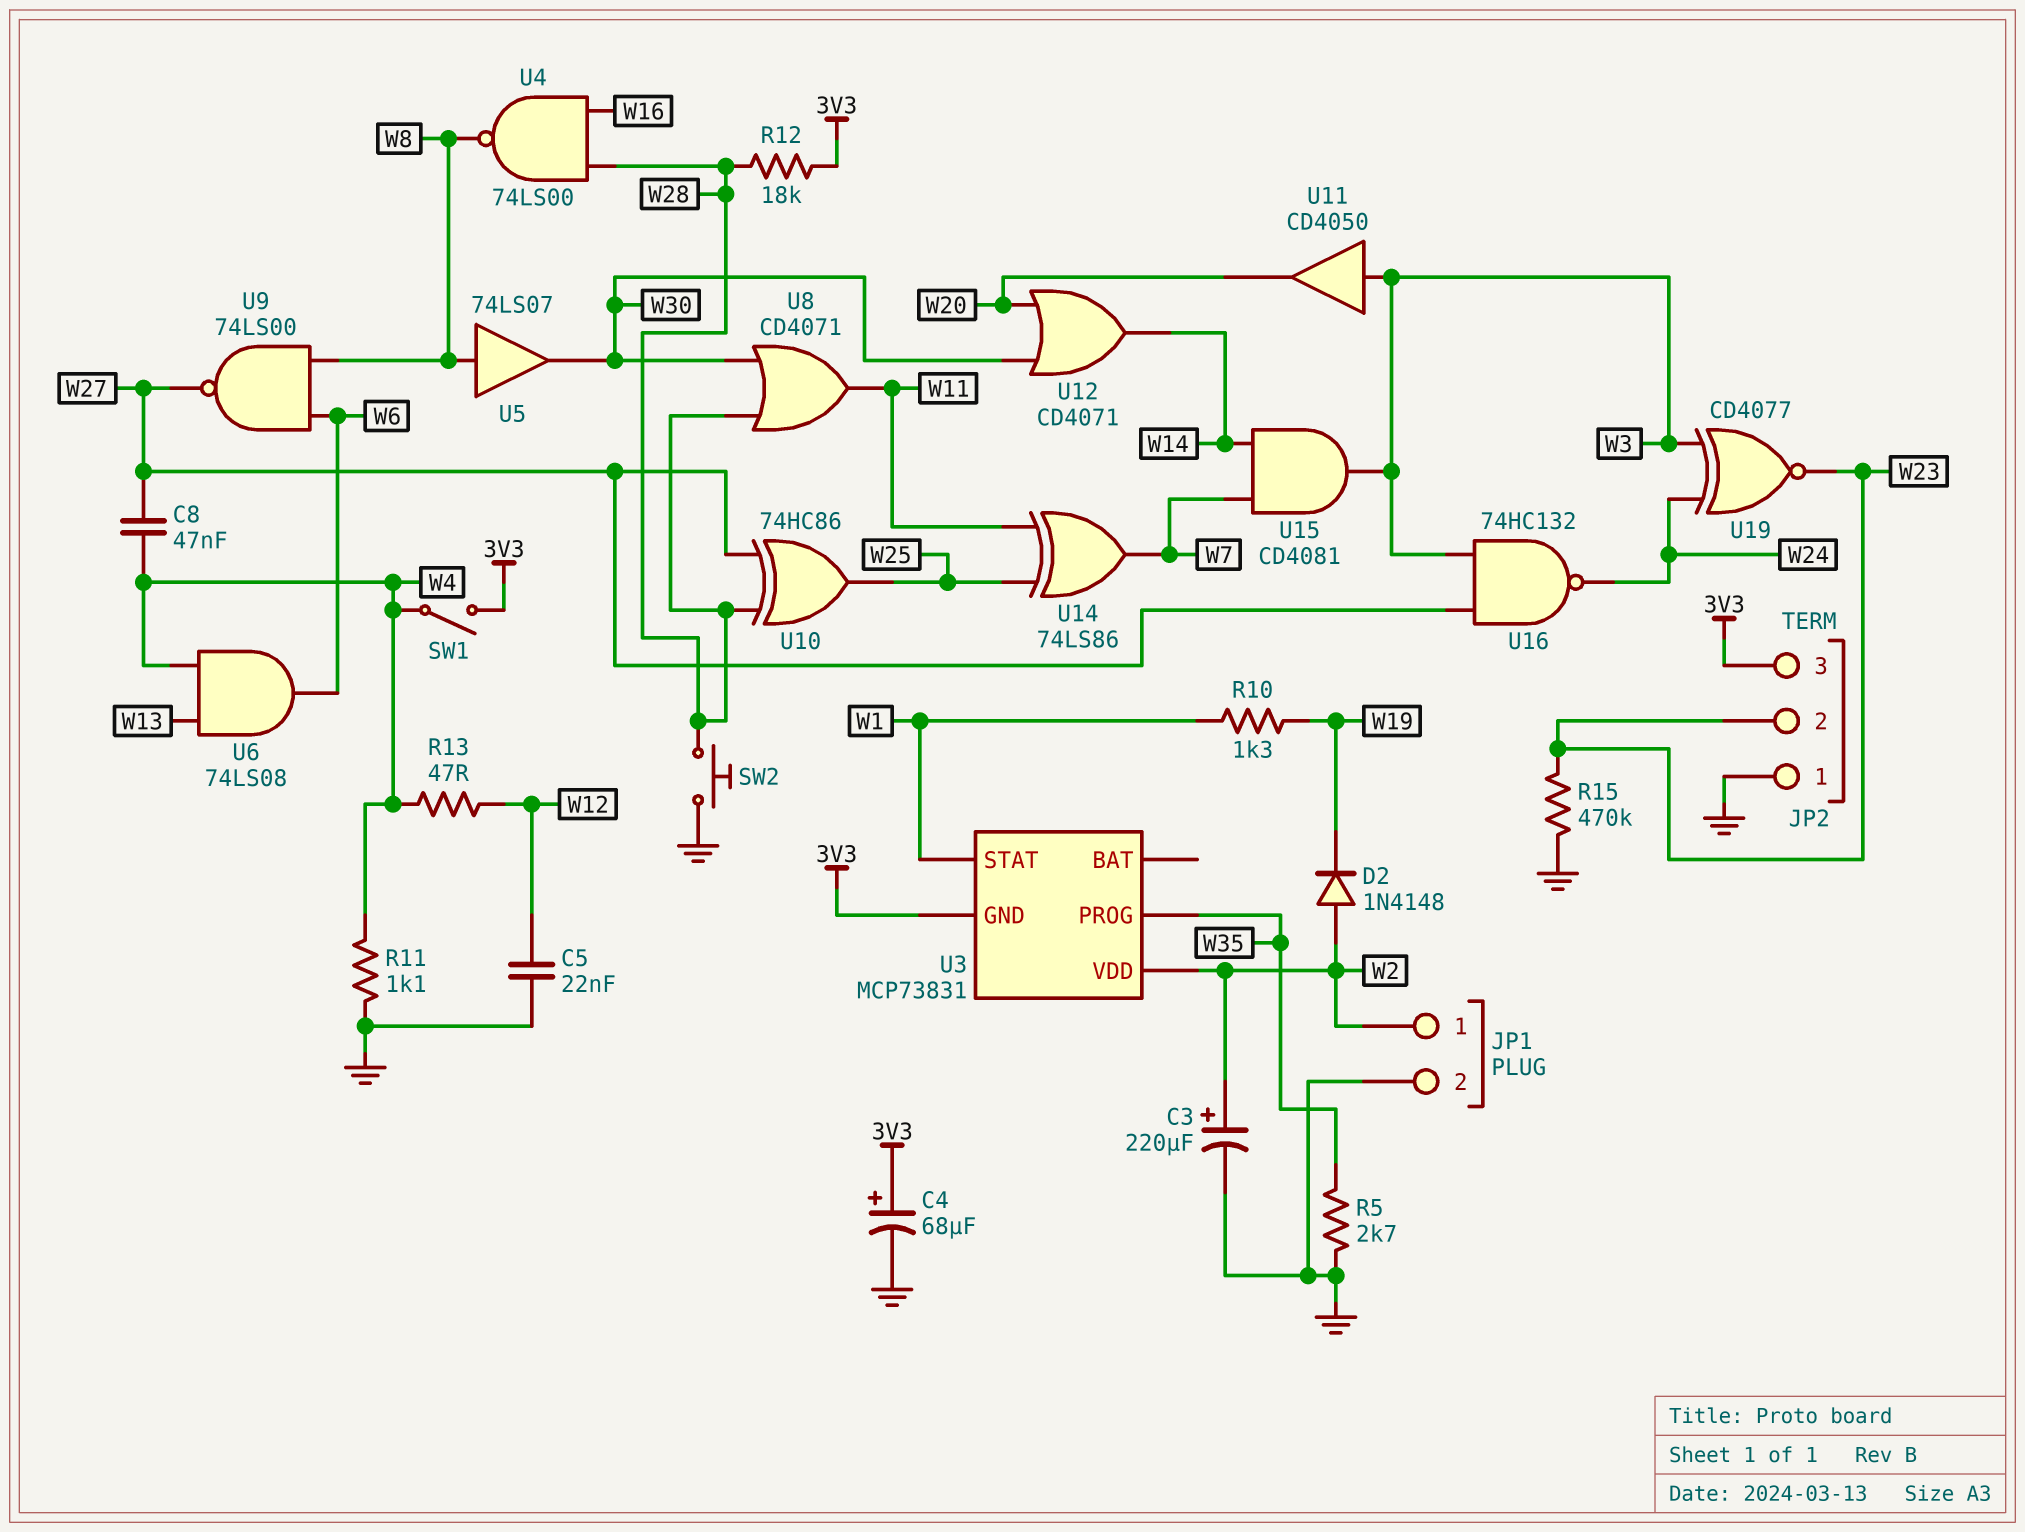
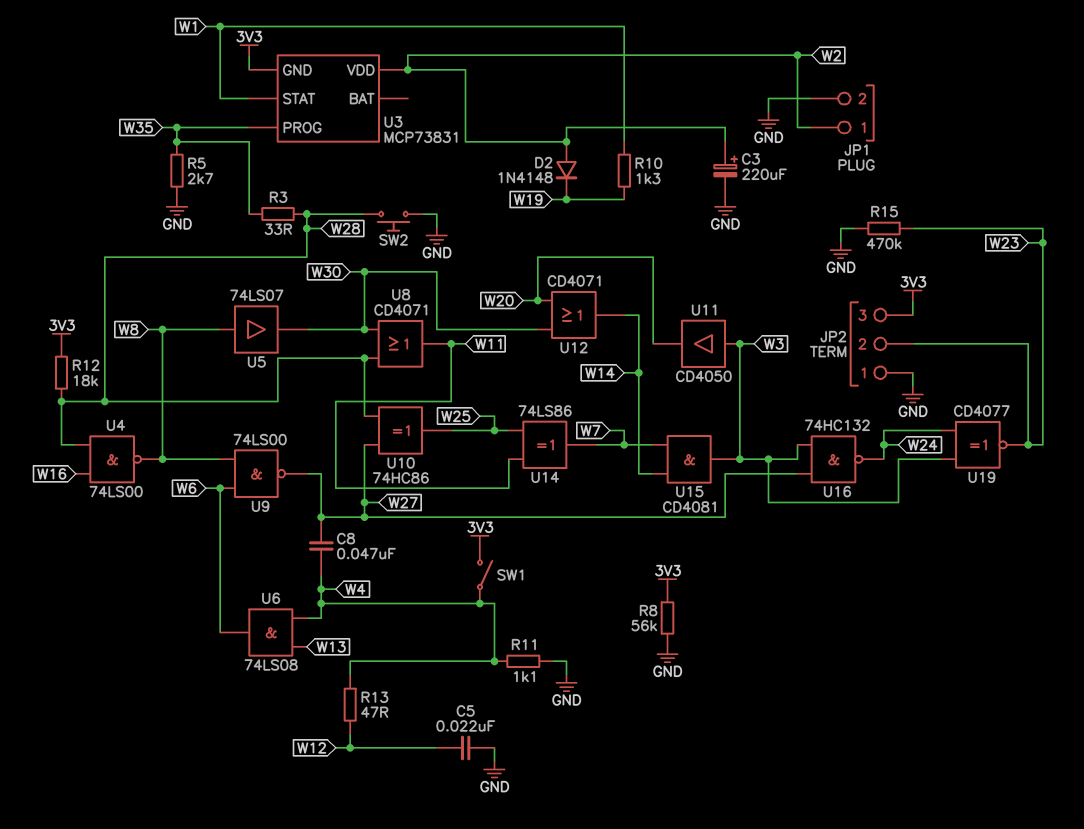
C4: 68uF (plus 3V3, minus GND) -> none
R3: none -> 33 (W28, W35)
R8: none -> 56k (3V3, GND)

